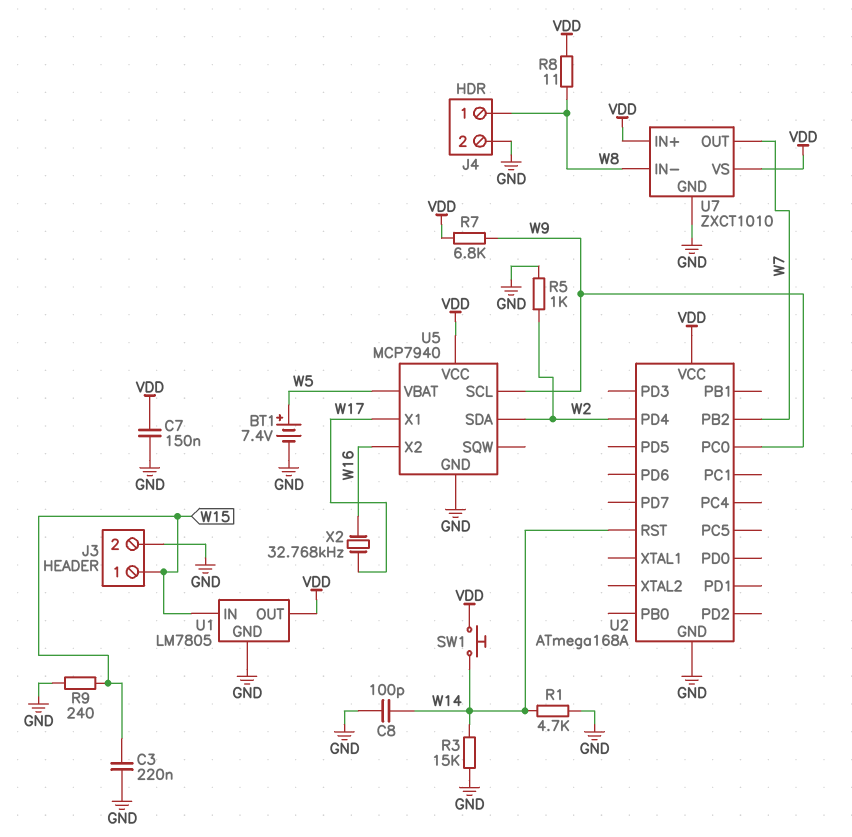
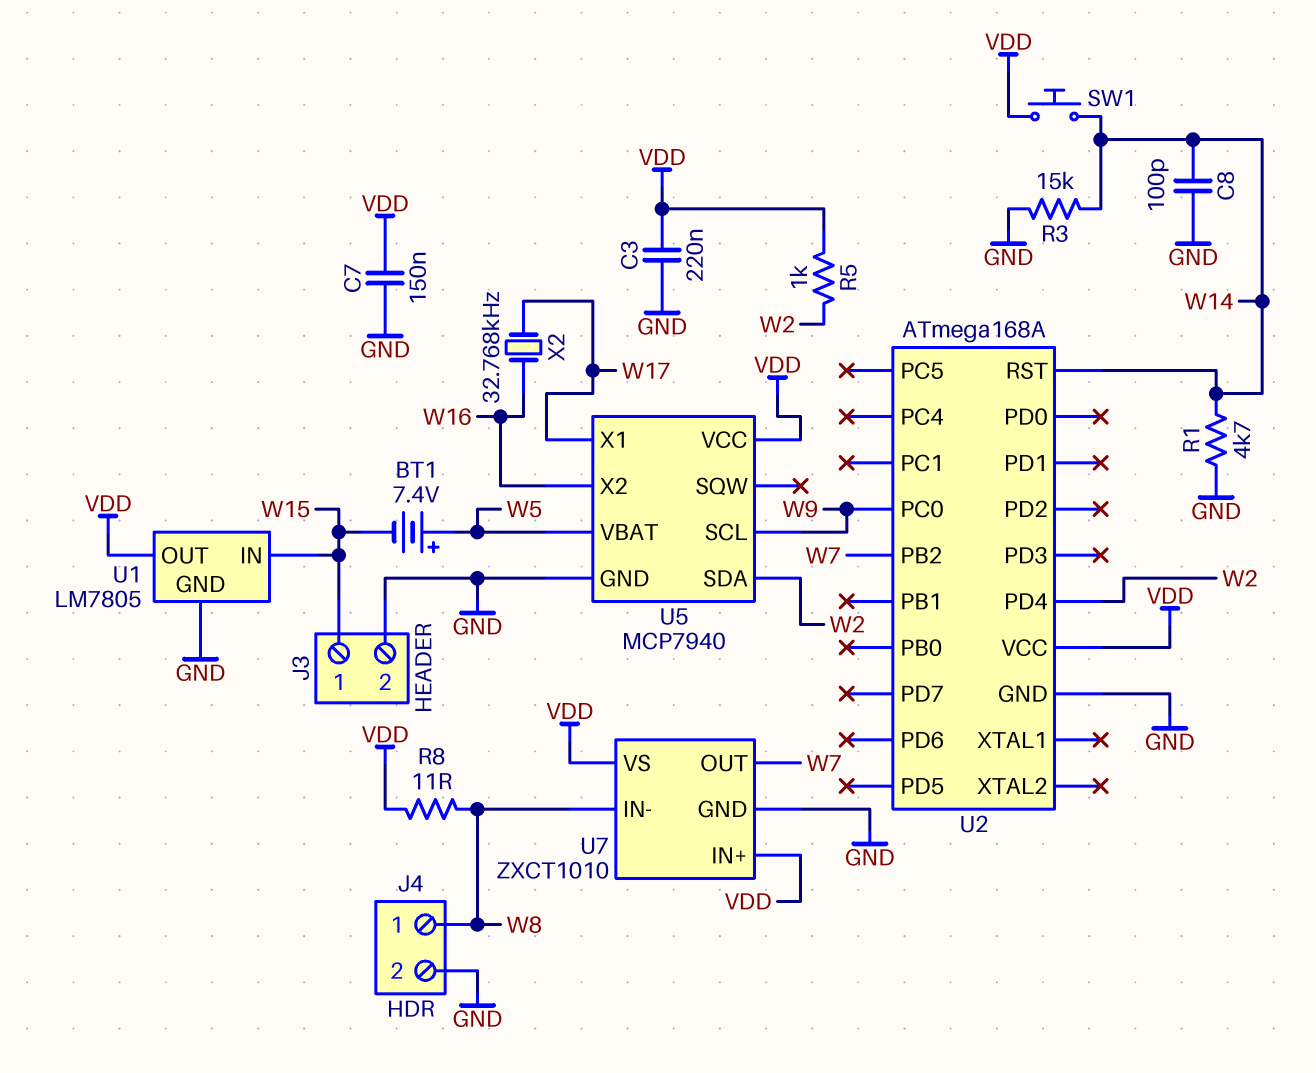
BT1: 7.4V (plus W5, minus GND) -> 7.4V (plus W5, minus W15)
C3: 220nF (GND, W15) -> 220nF (GND, VDD)
R5: 1k (GND, W2) -> 1k (VDD, W2)
R7: 6.8k (VDD, W9) -> none
R9: 240 (GND, W15) -> none

